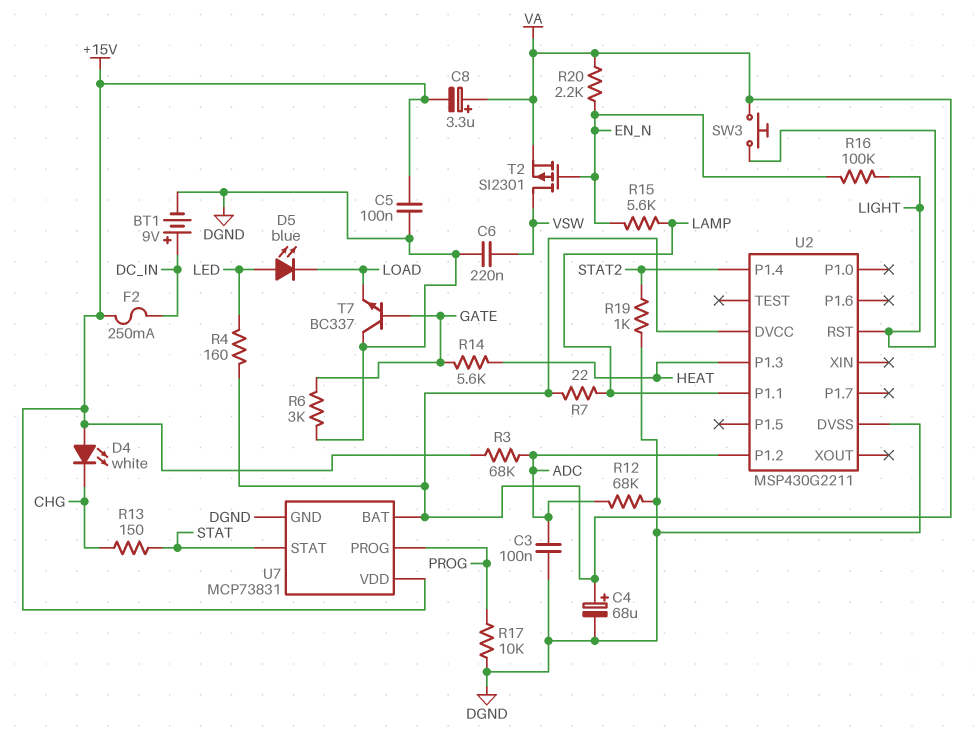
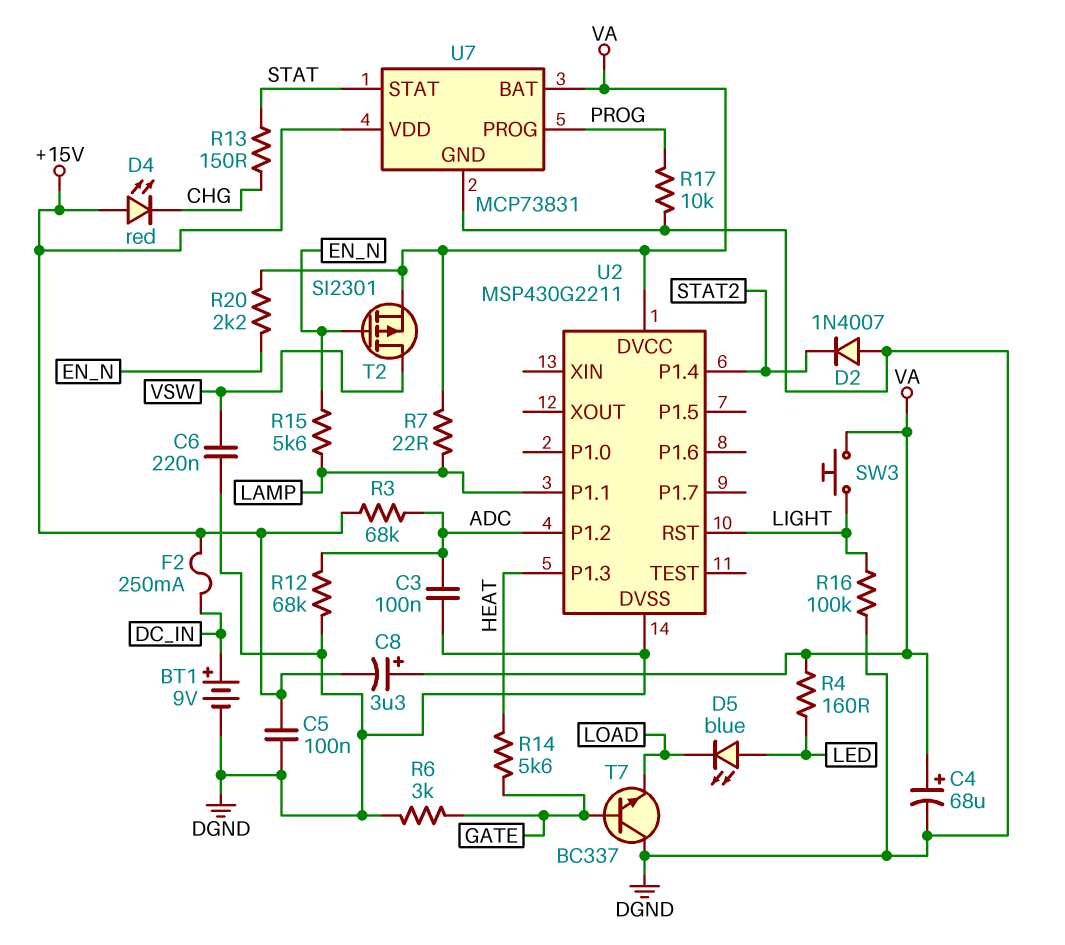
D2: none -> diode 1N4007 (A DGND, K STAT2)
D4: LED white (A +15V, K CHG) -> LED red (A +15V, K CHG)
R16: 100k (EN_N, LIGHT) -> 100k (DGND, LIGHT)
R19: 1k (DGND, STAT2) -> none

